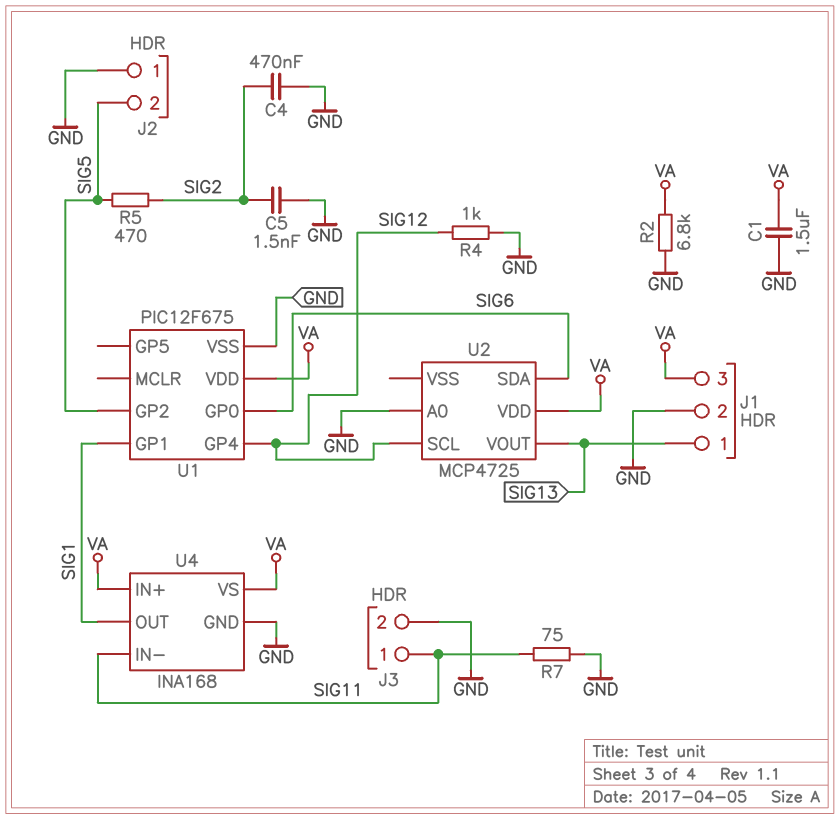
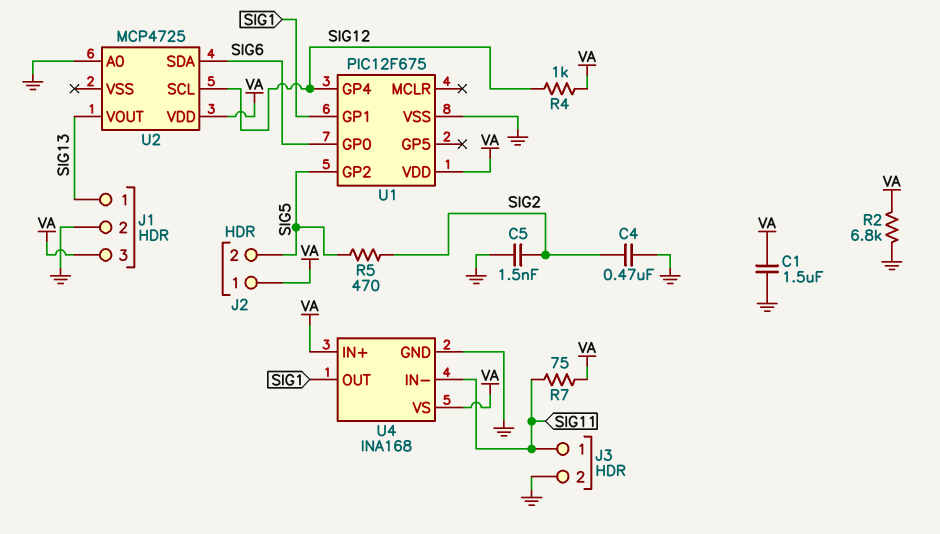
J2 pin 1: GND -> VA
R4: 1k (GND, SIG12) -> 1k (SIG12, VA)
R7: 75 (GND, SIG11) -> 75 (SIG11, VA)

